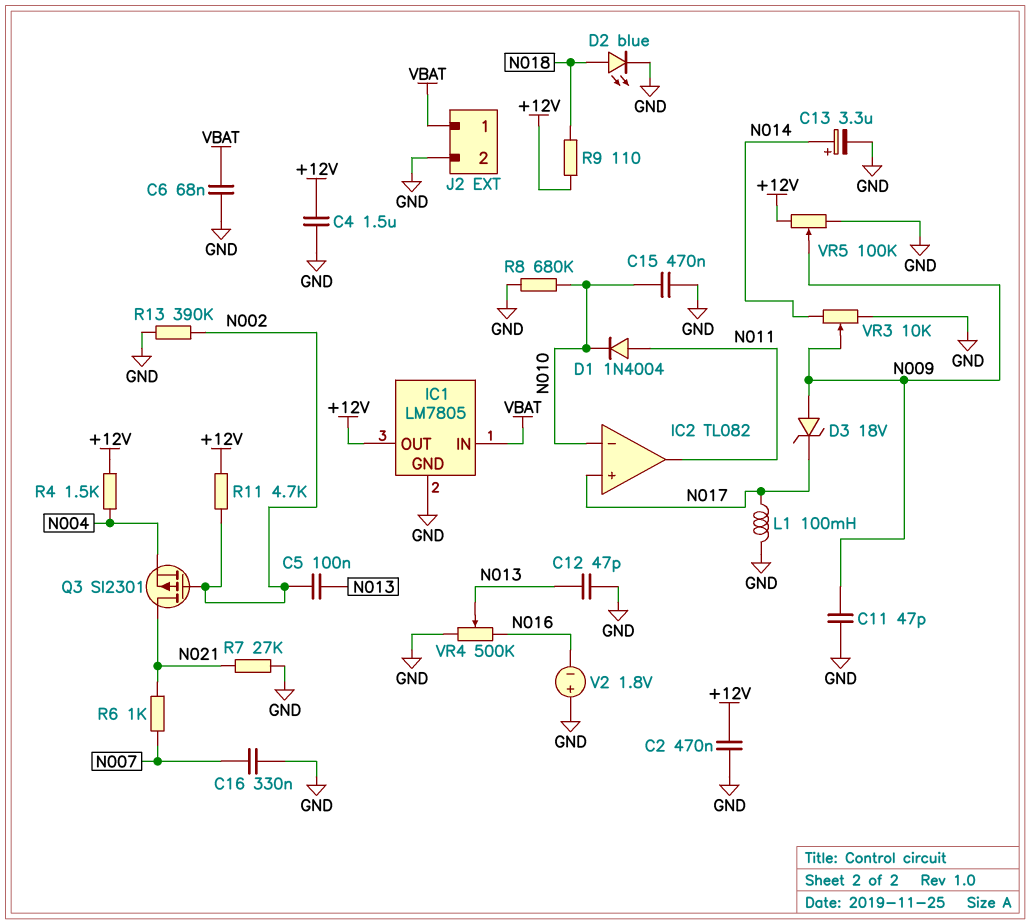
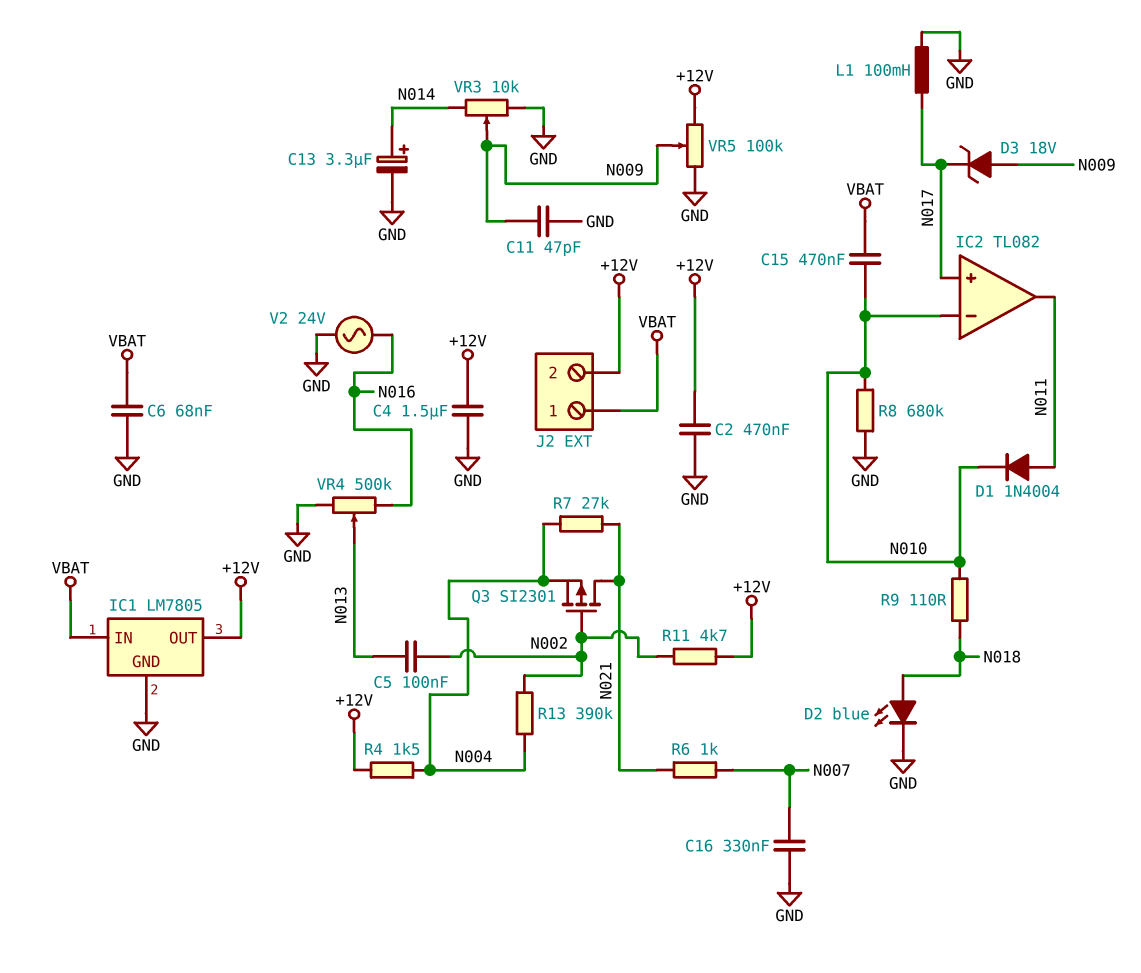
C12: 47pF (GND, N013) -> none
C15: 470nF (GND, N010) -> 470nF (N010, VBAT)
J2 pin 2: GND -> +12V
R7: 27k (GND, N021) -> 27k (N004, N021)
R9: 110 (+12V, N018) -> 110 (N010, N018)
R13: 390k (GND, N002) -> 390k (N002, N004)
V2: 1.8V (plus GND, minus N016) -> AC 24V (GND, N016)

